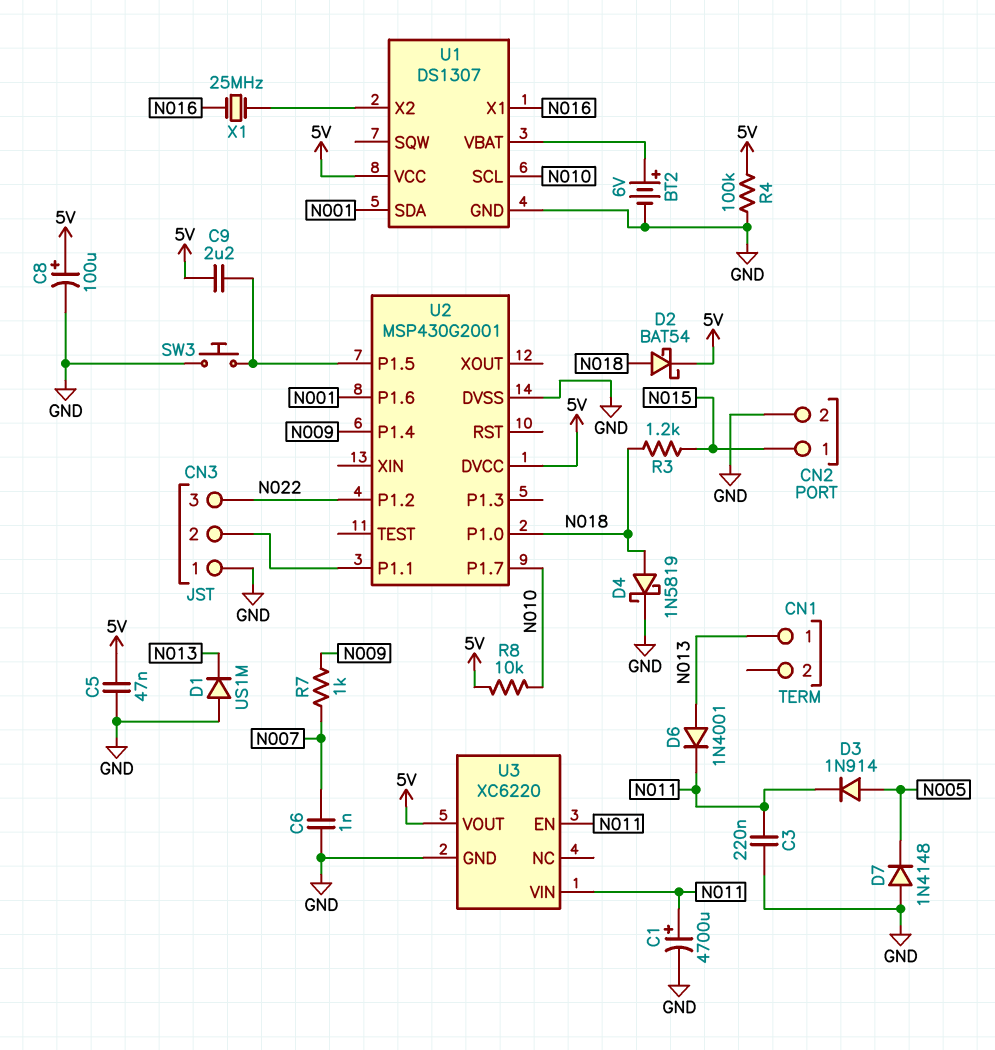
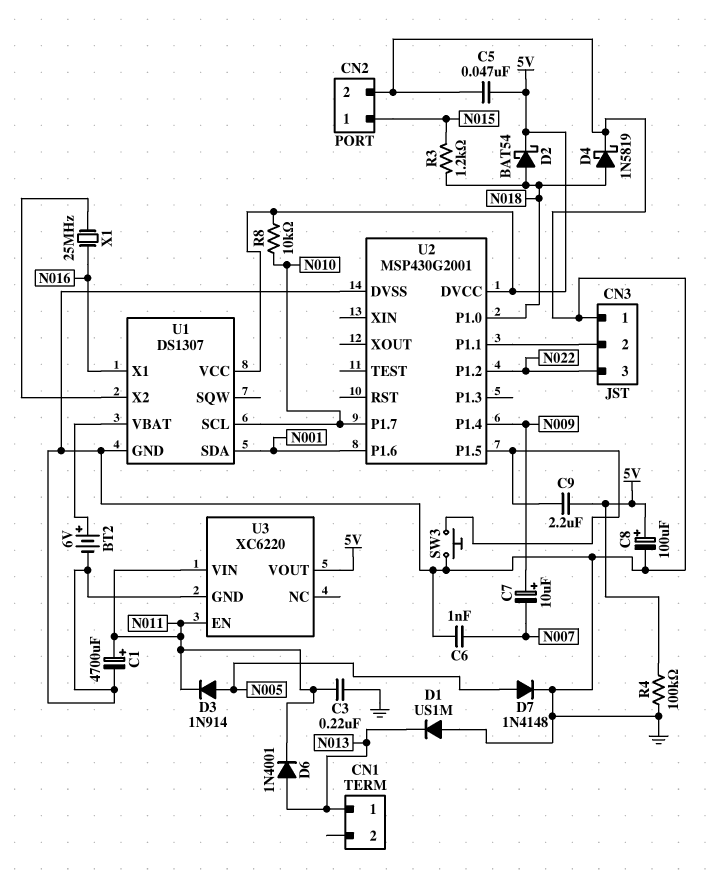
C7: none -> 10uF (plus N009, minus N007)
D7: diode 1N4148 (A GND, K N005) -> diode 1N4148 (A N005, K GND)
R7: 1k (N007, N009) -> none

